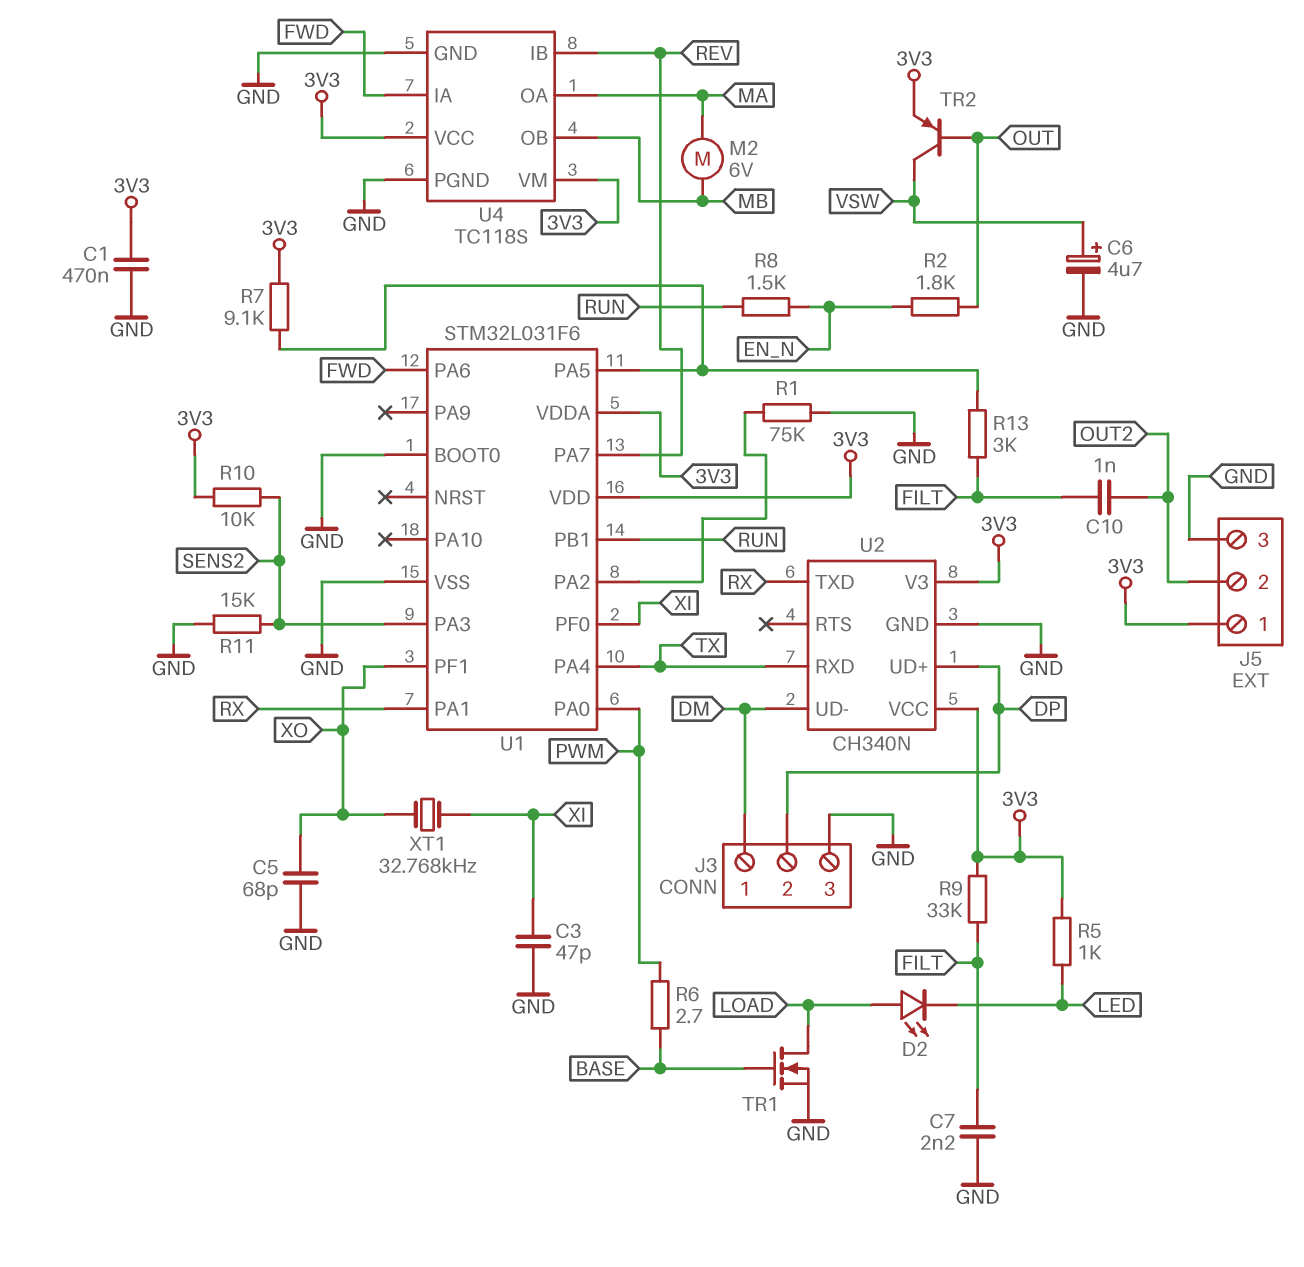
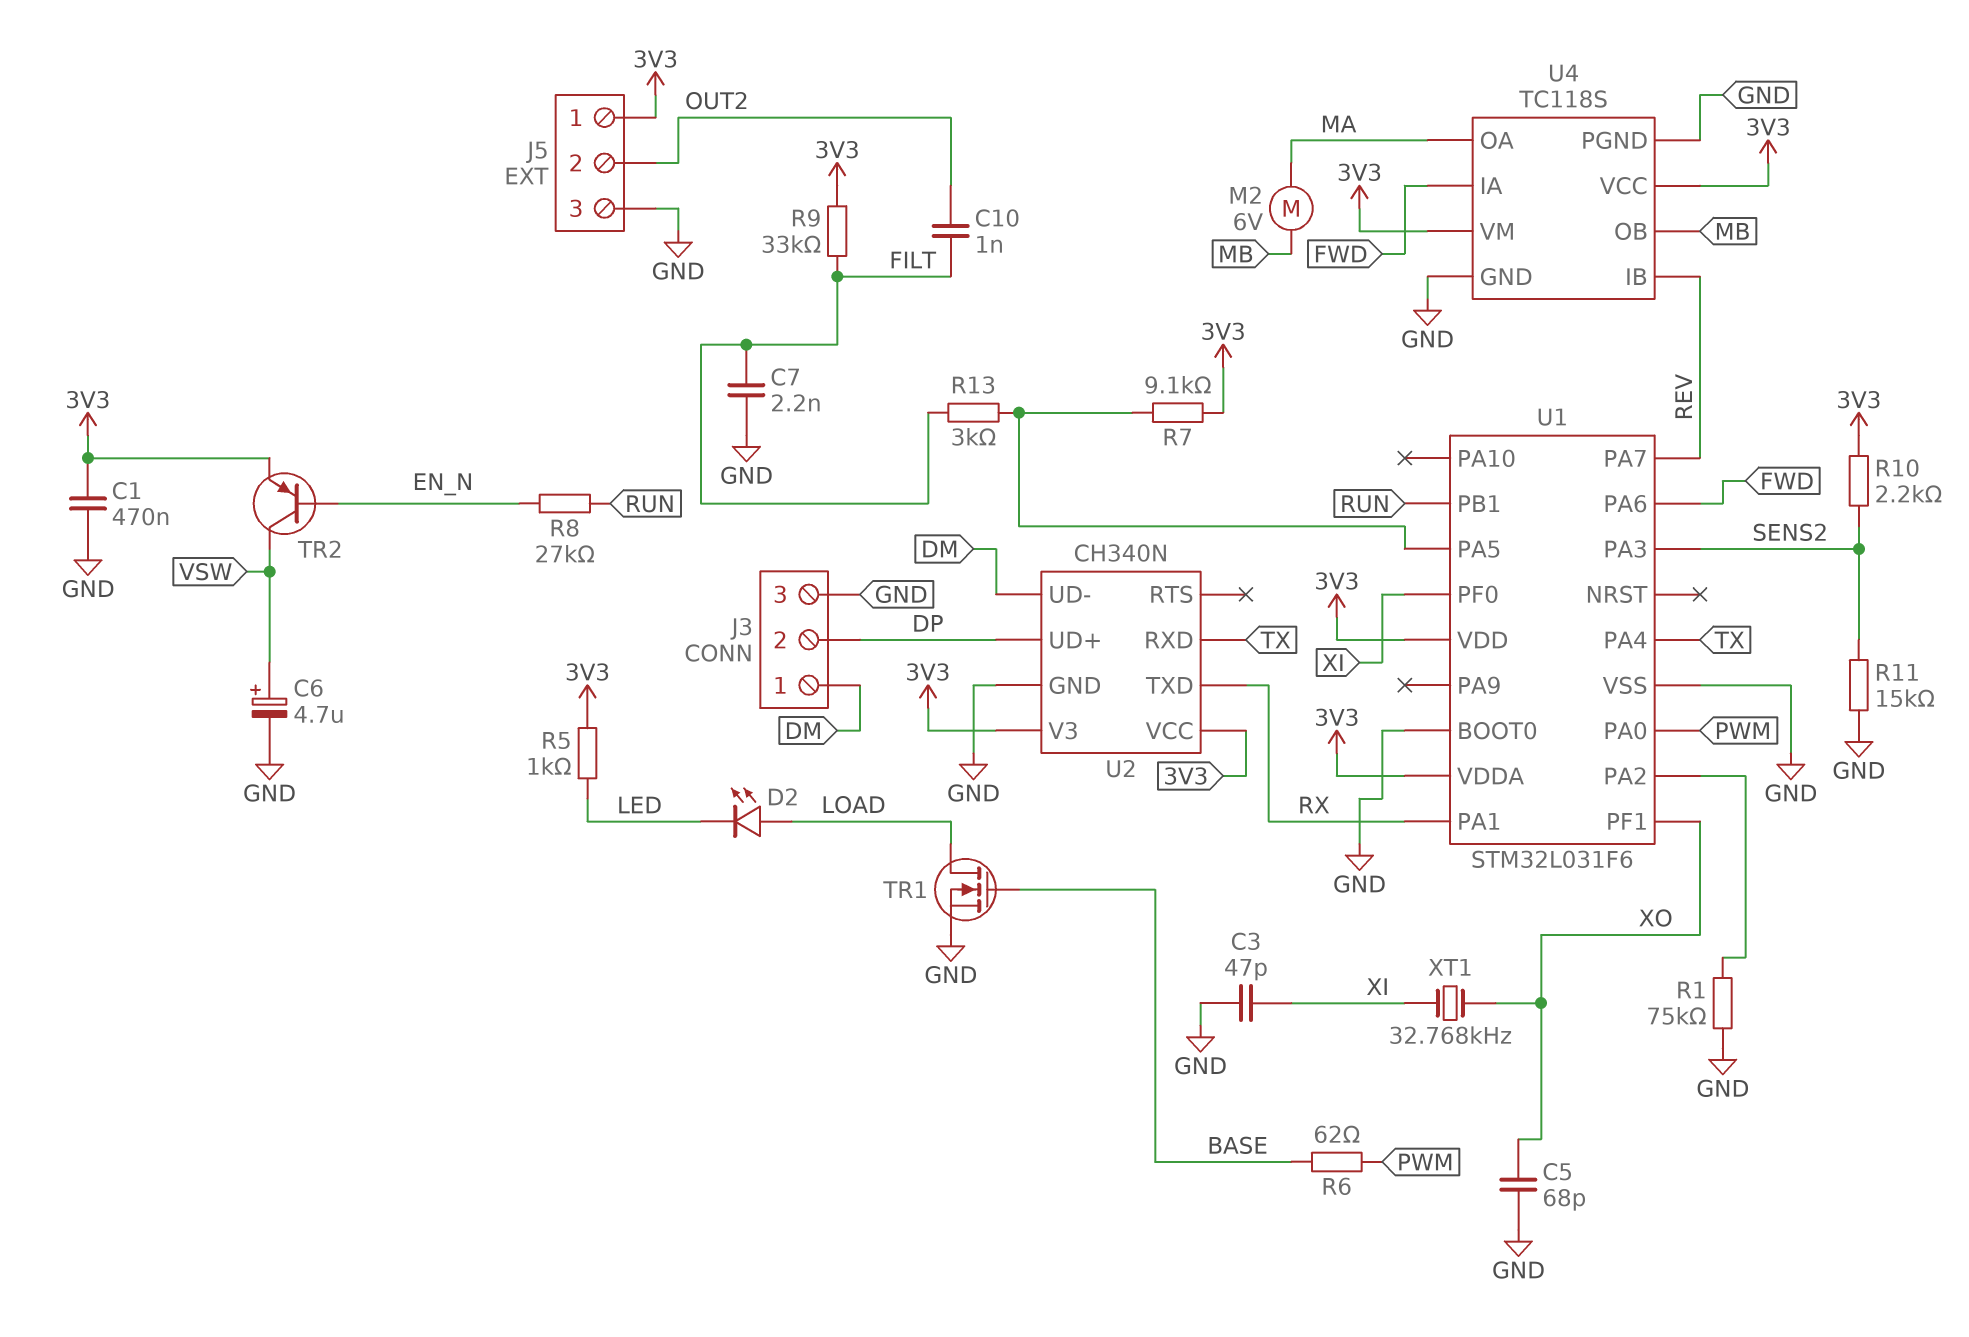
R2: 1.8k (EN_N, OUT) -> none
R6: 2.7 (BASE, PWM) -> 62 (BASE, PWM)
R8: 1.5k (EN_N, RUN) -> 27k (EN_N, RUN)
R10: 10k (3V3, SENS2) -> 2.2k (3V3, SENS2)
TR2: PNP (B OUT, C VSW, E 3V3) -> PNP (B EN_N, C VSW, E 3V3)

